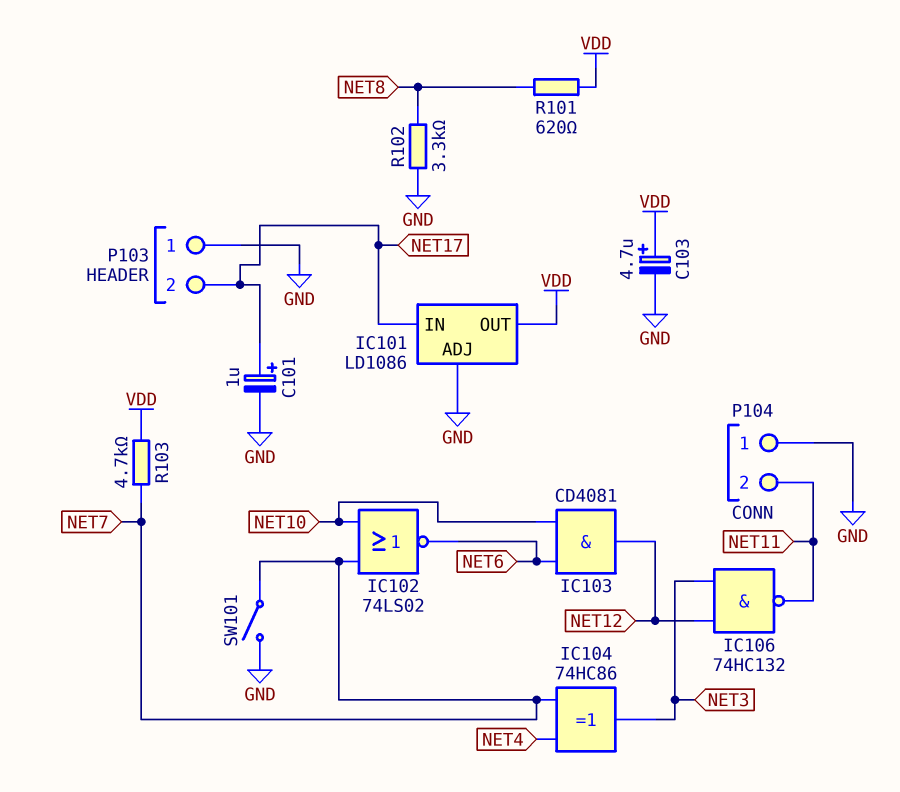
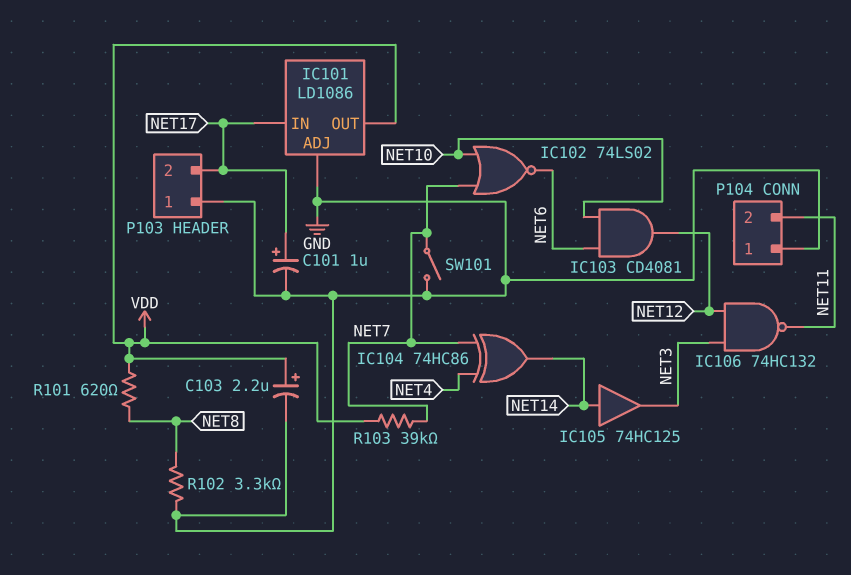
C103: 4.7uF (plus VDD, minus GND) -> 2.2uF (plus VDD, minus GND)
IC104: XOR 74HC86 (in NET4, in NET7, out NET3) -> XOR 74HC86 (in NET4, in NET7, out NET14)
IC105: none -> buffer 74HC125 (in NET14, out NET3)
R103: 4.7k (NET7, VDD) -> 39k (NET7, VDD)

